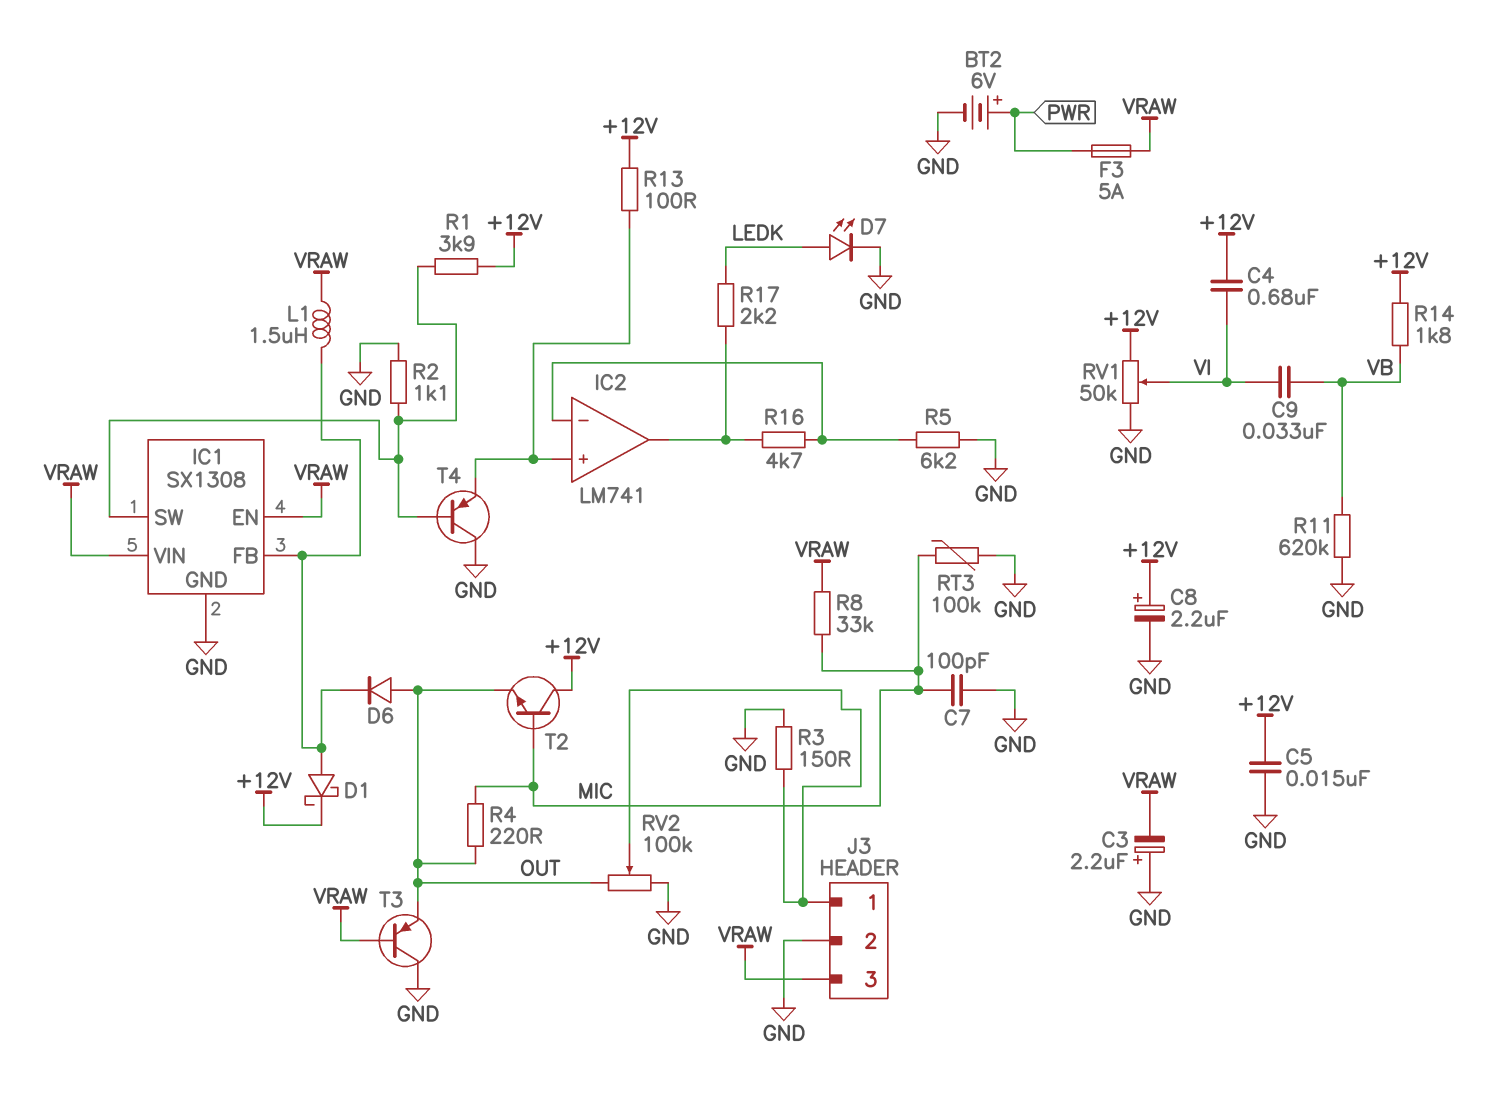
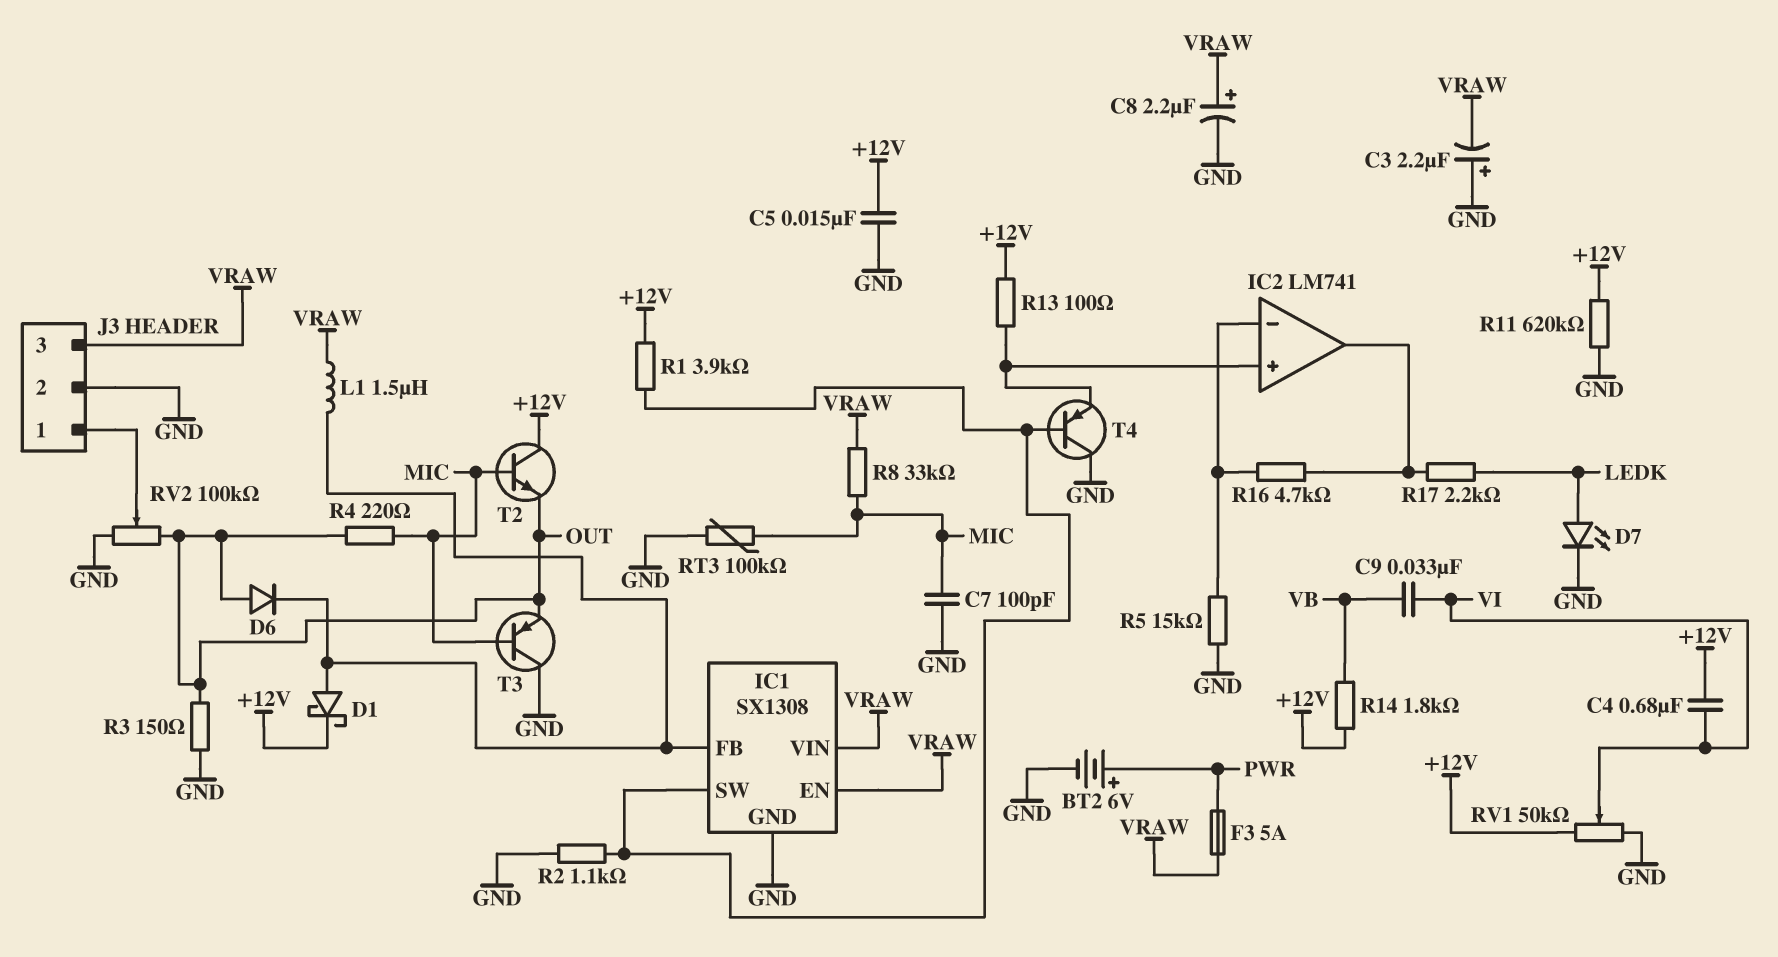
C8: 2.2uF (plus +12V, minus GND) -> 2.2uF (plus VRAW, minus GND)
R3: 150 (GND, J3/1) -> 150 (GND, OUT)
R5: 6.2k (GND, IC2/in-) -> 15k (GND, IC2/in-)
R11: 620k (GND, VB) -> 620k (+12V, GND)
T3: PNP (B VRAW, C GND, E OUT) -> PNP (B MIC, C GND, E OUT)

